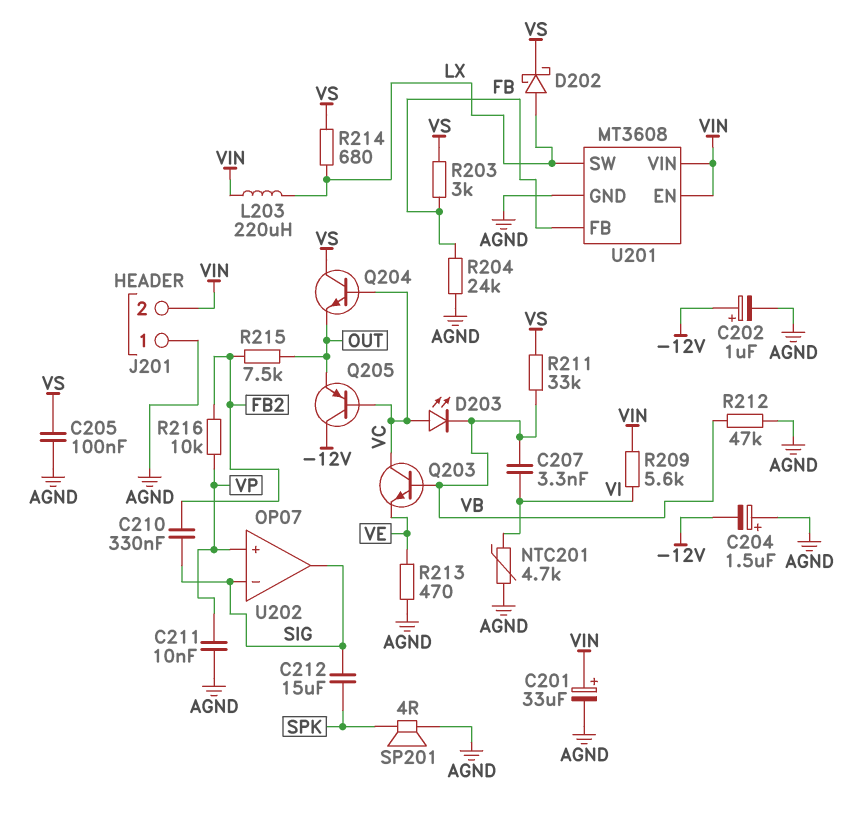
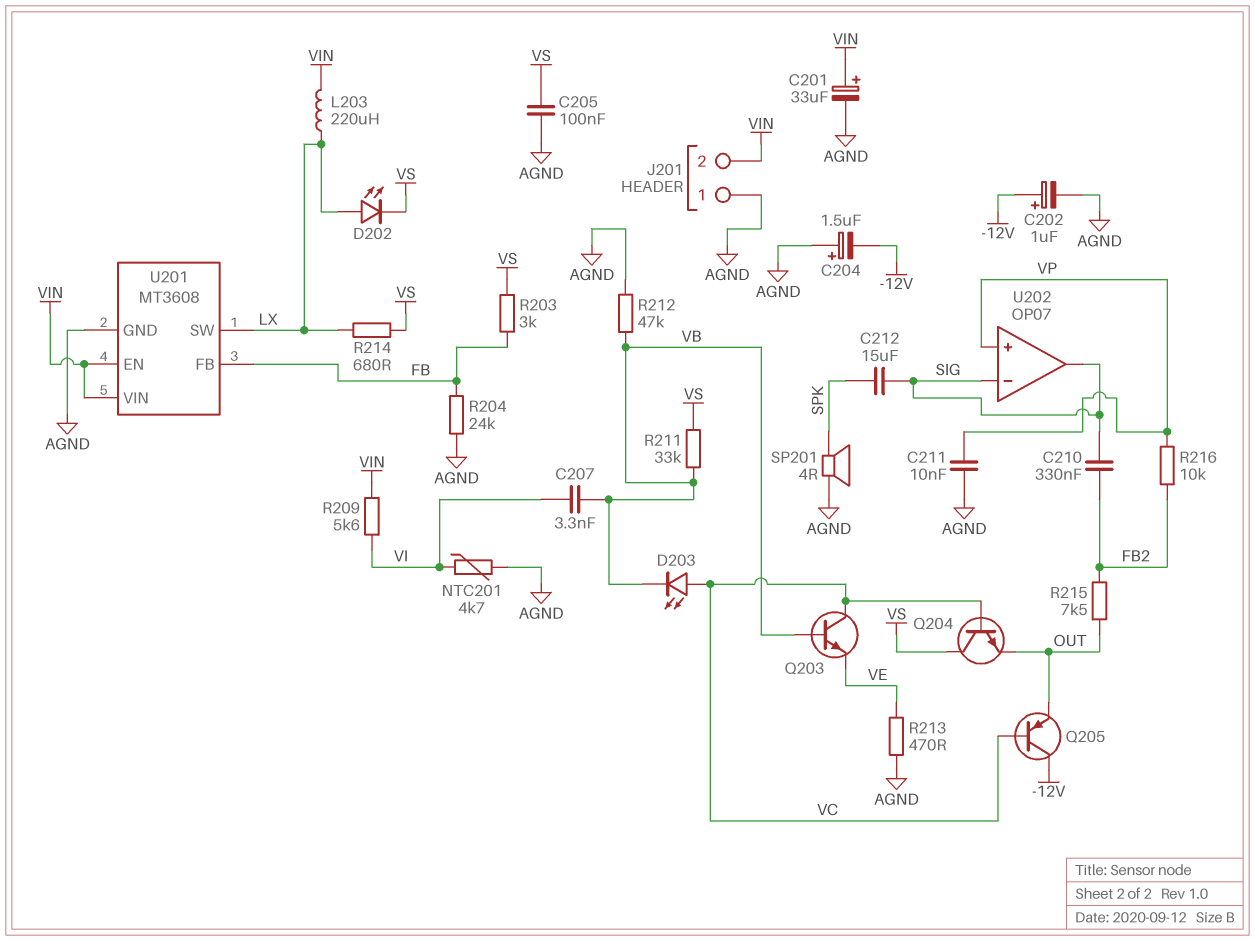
D202: schottky (A LX, K VS) -> LED (A LX, K VS)

